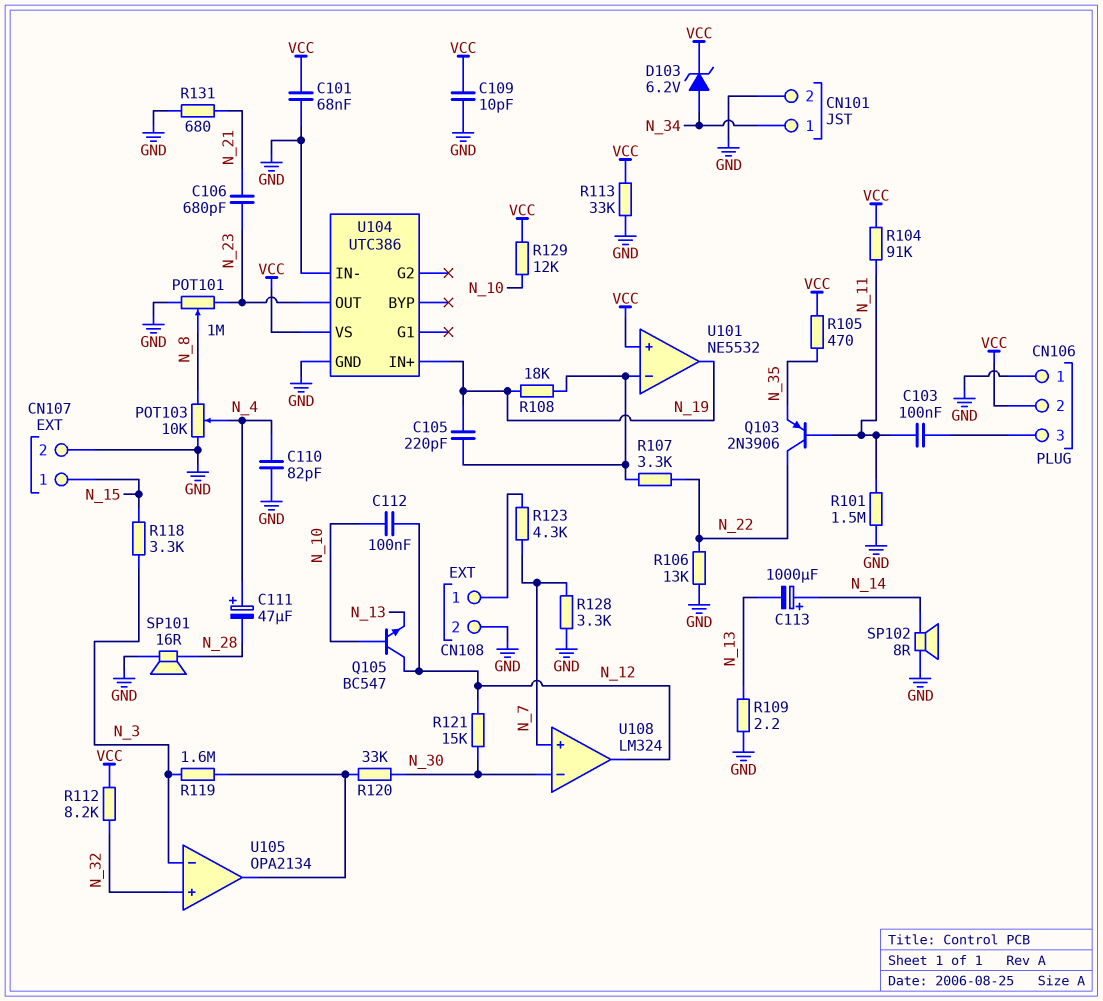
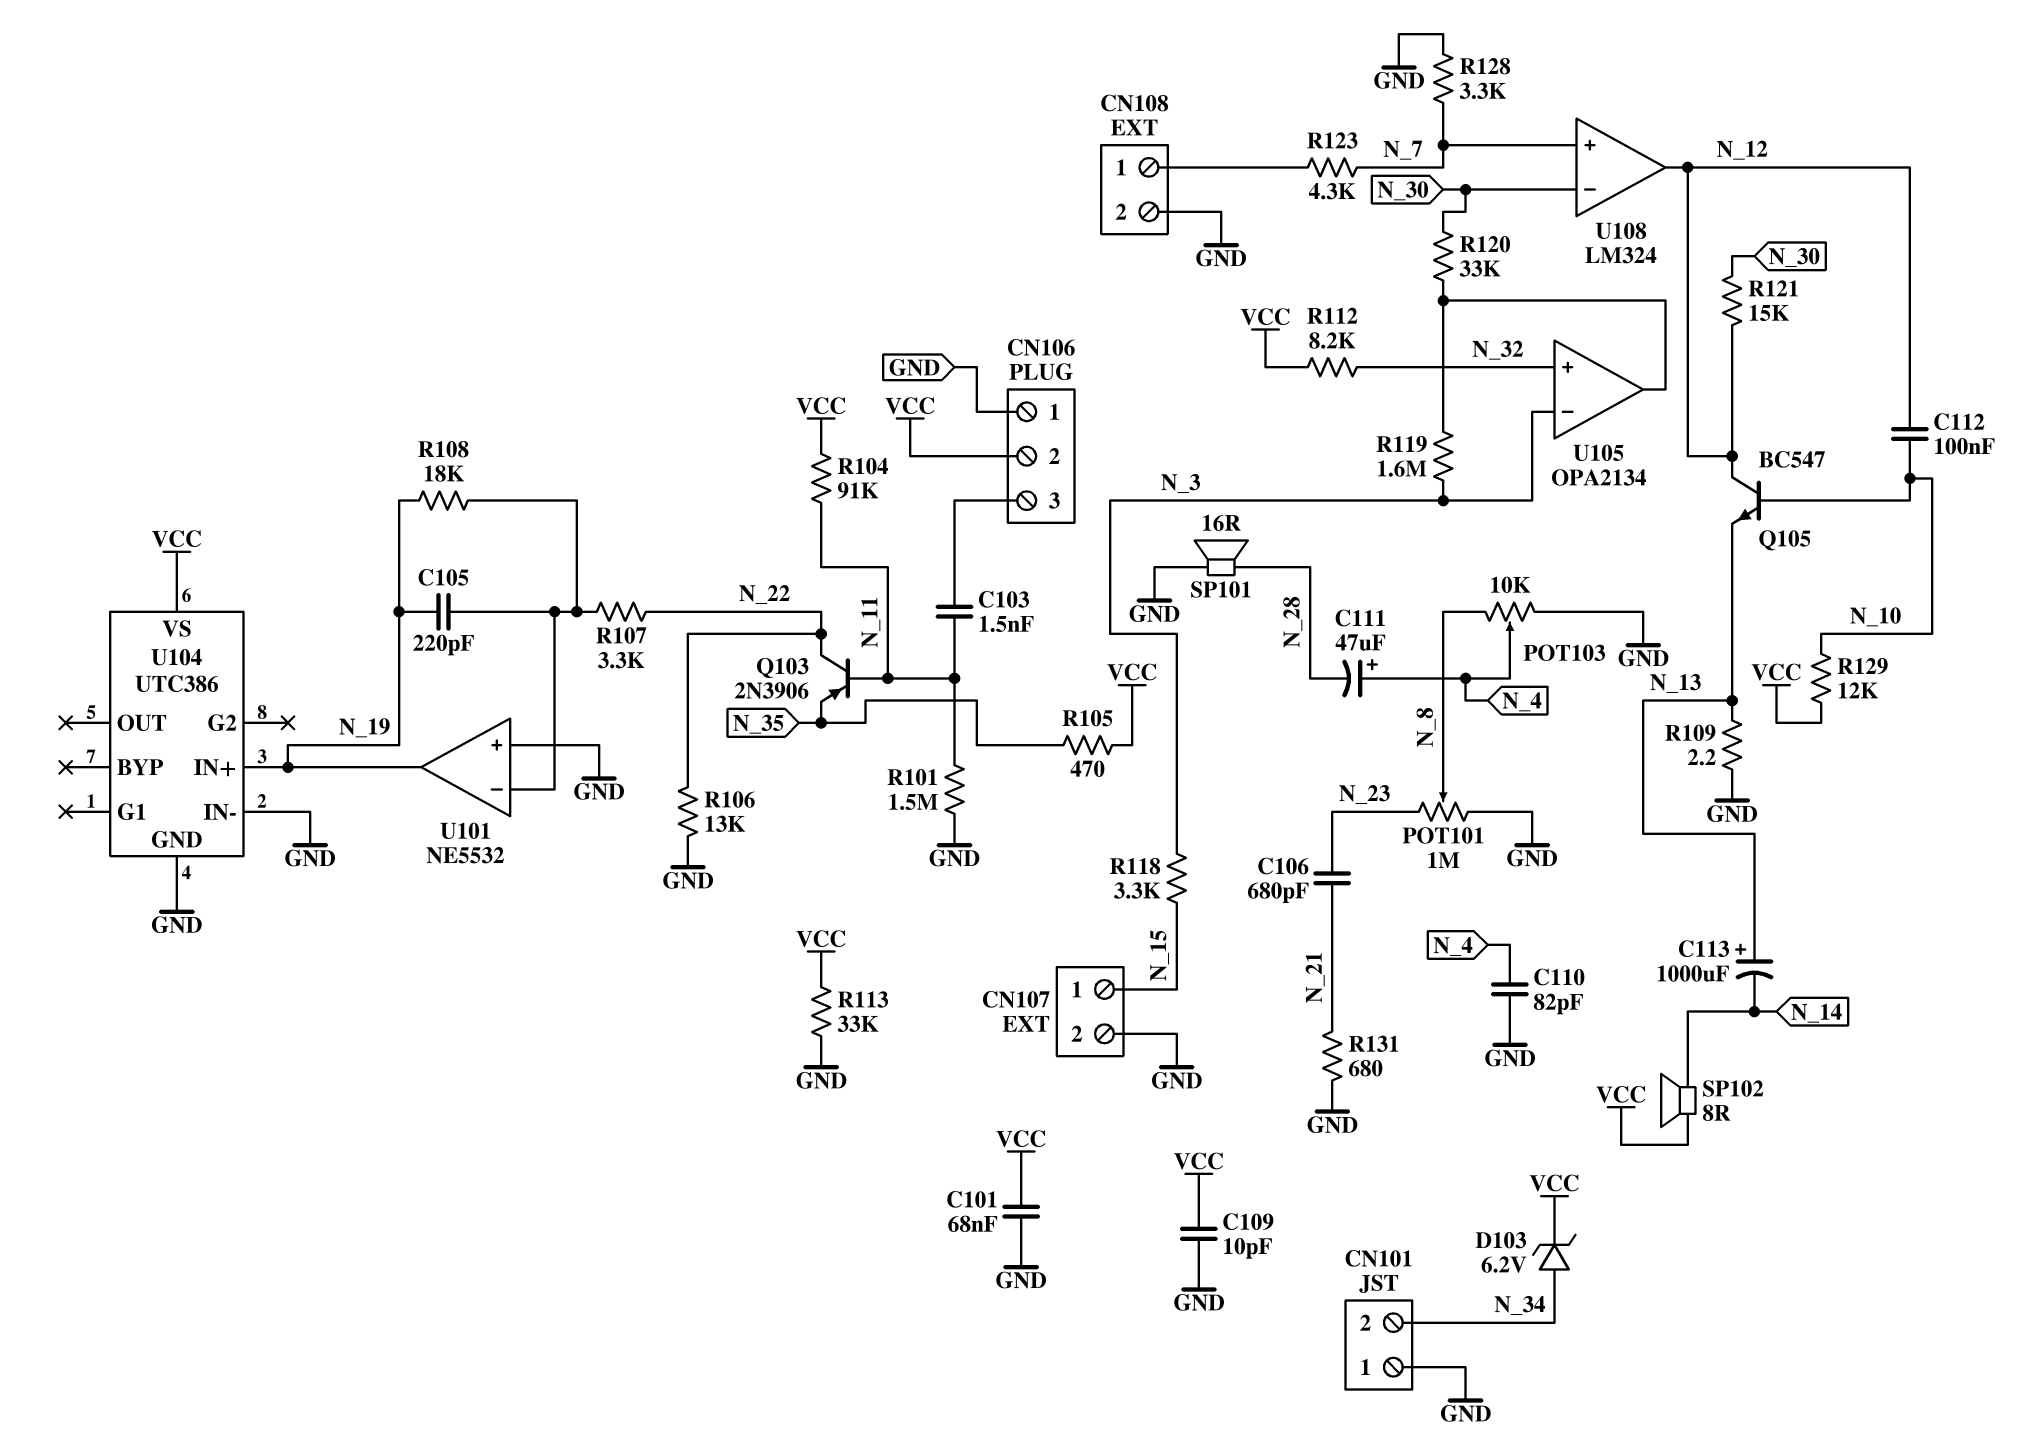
C103: 100nF (CN106/3, N_11) -> 1.5nF (CN106/3, N_11)
C113: 1000uF (plus N_14, minus N_13) -> 1000uF (plus N_13, minus N_14)
CN101 pin 1: N_34 -> GND
CN101 pin 2: GND -> N_34
SP102: speaker 8R (GND, N_14) -> speaker 8R (N_14, VCC)
U101 pin in+: VCC -> GND
U104 pin OUT: N_23 -> none

